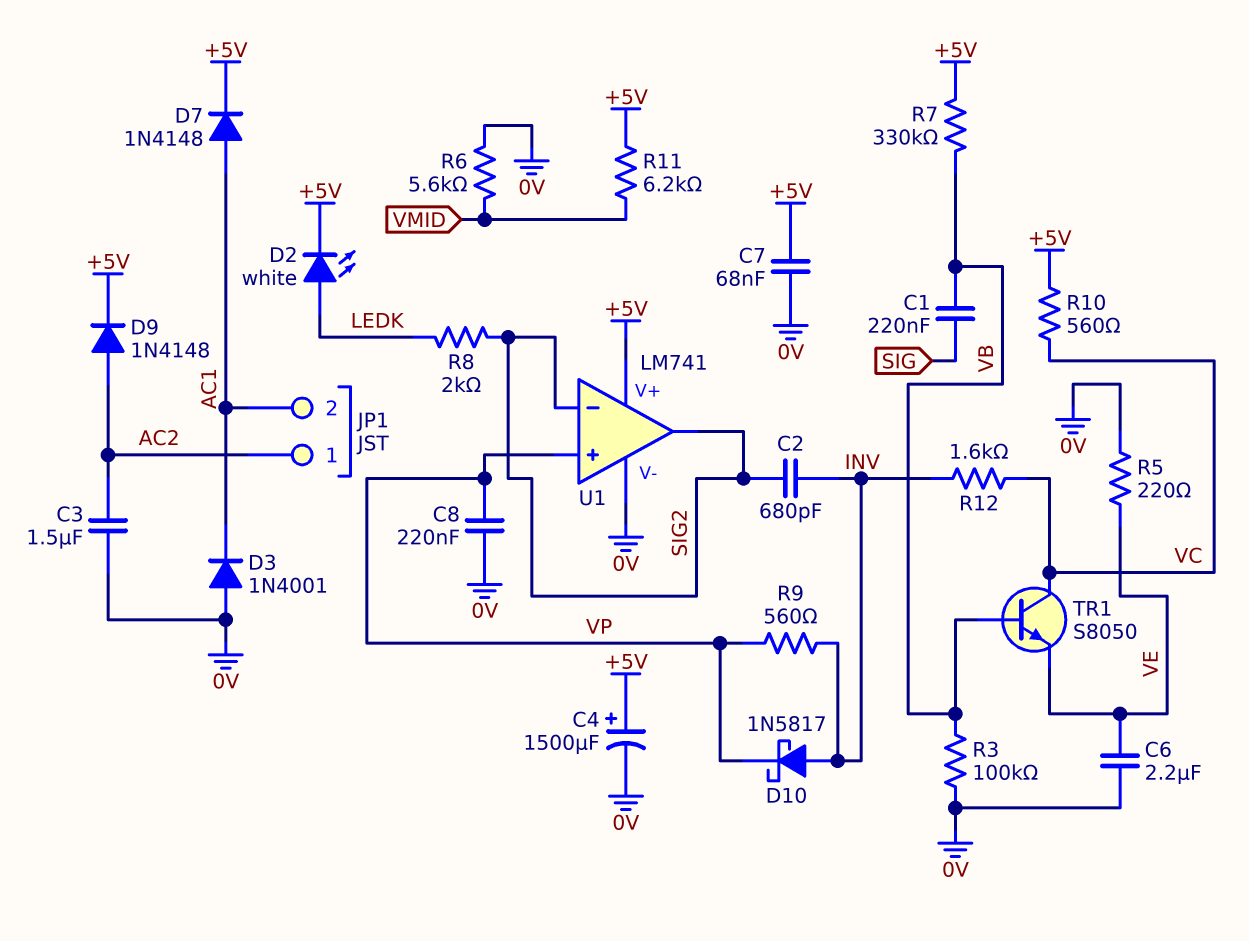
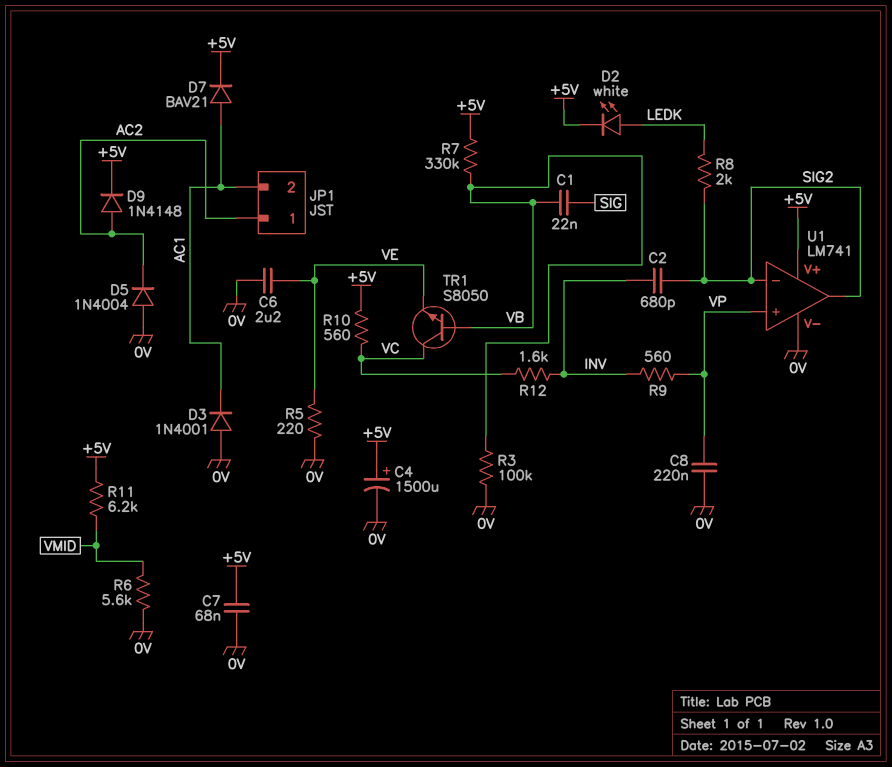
C1: 220nF (SIG, VB) -> 22nF (SIG, VB)
C3: 1.5uF (0V, AC2) -> none
D5: none -> diode 1N4004 (A 0V, K AC2)
D7: diode 1N4148 (A AC1, K +5V) -> diode BAV21 (A AC1, K +5V)
D10: schottky 1N5817 (A INV, K VP) -> none

